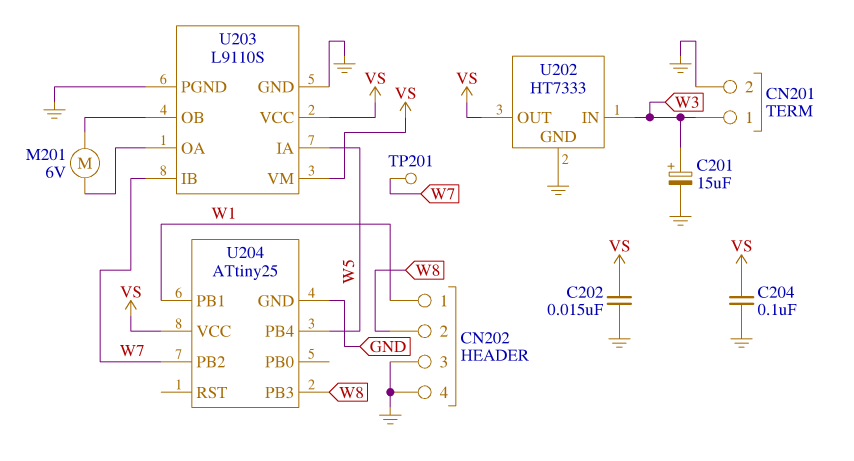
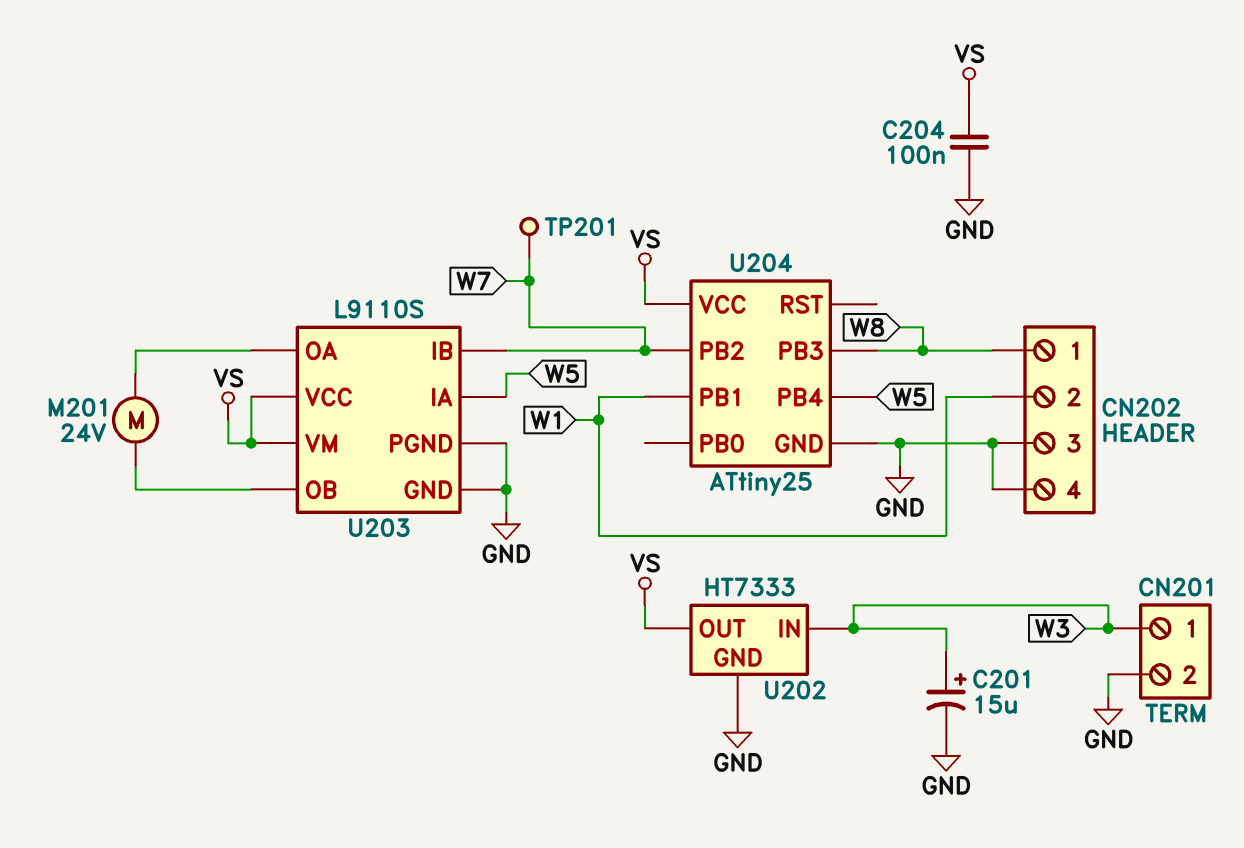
C202: 15nF (GND, VS) -> none
CN202 pin 1: W1 -> W8
CN202 pin 2: W8 -> W1
M201: motor 6V (U203/OA, U203/OB) -> motor 24V (U203/OA, U203/OB)

